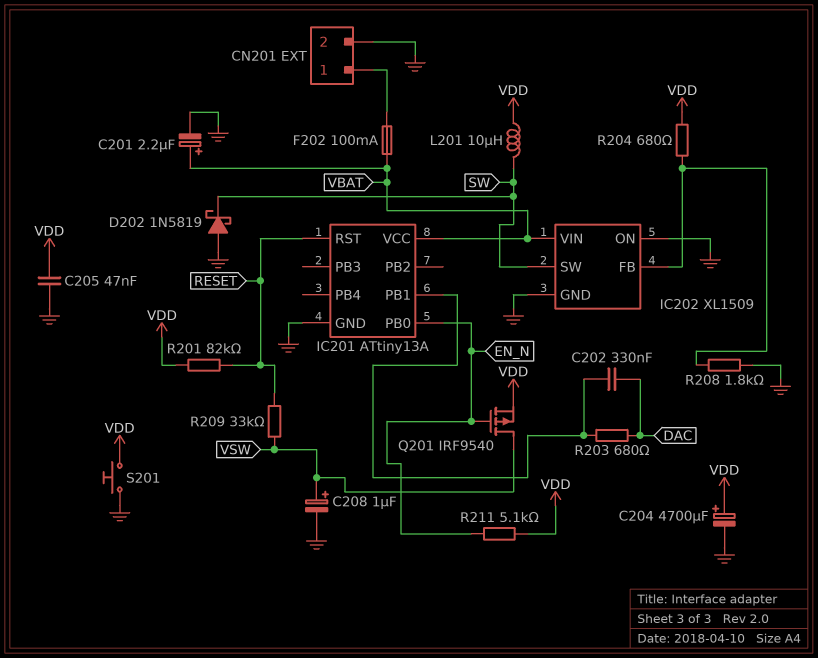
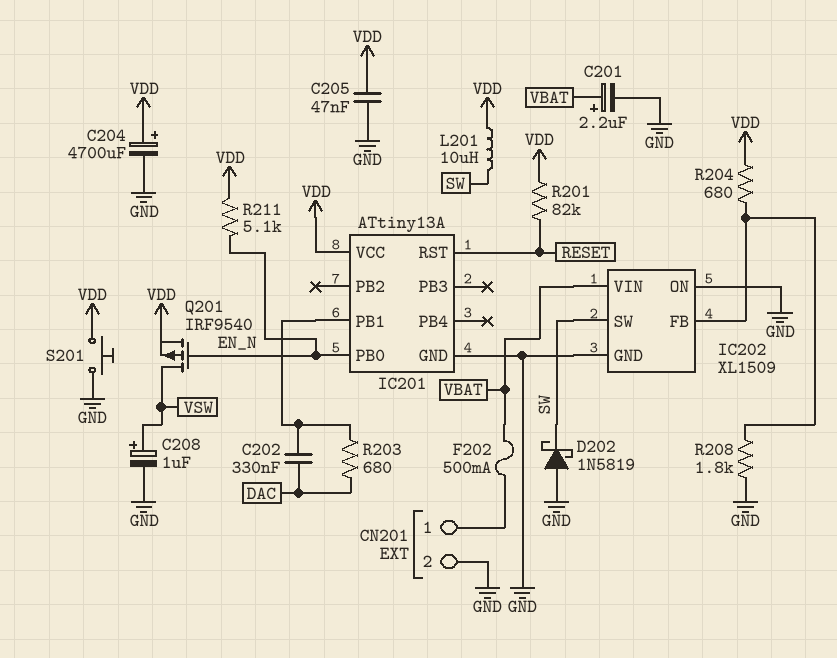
F202: 100mA (CN201/1, VBAT) -> 500mA (CN201/1, VBAT)
IC201 pin VCC: VBAT -> VDD
R209: 33k (RESET, VSW) -> none

